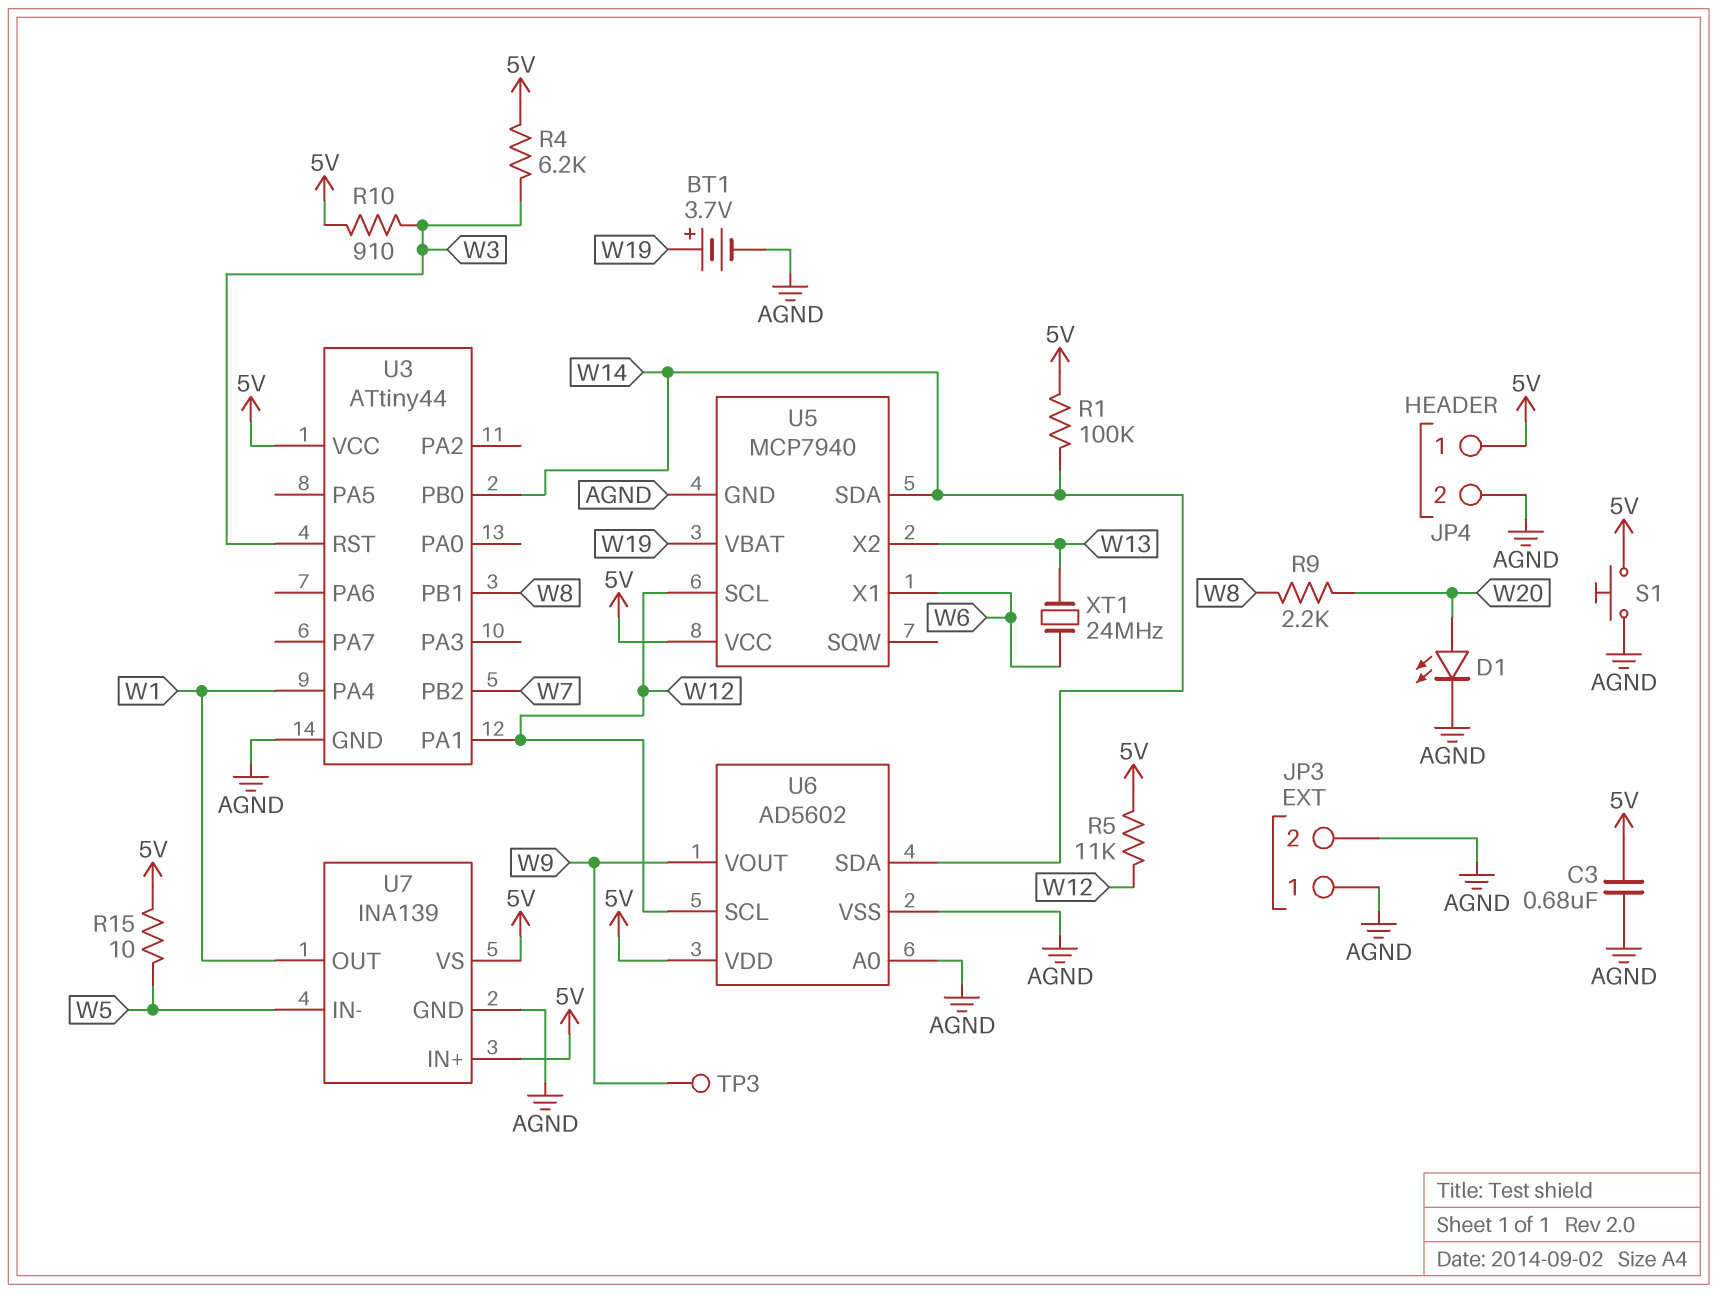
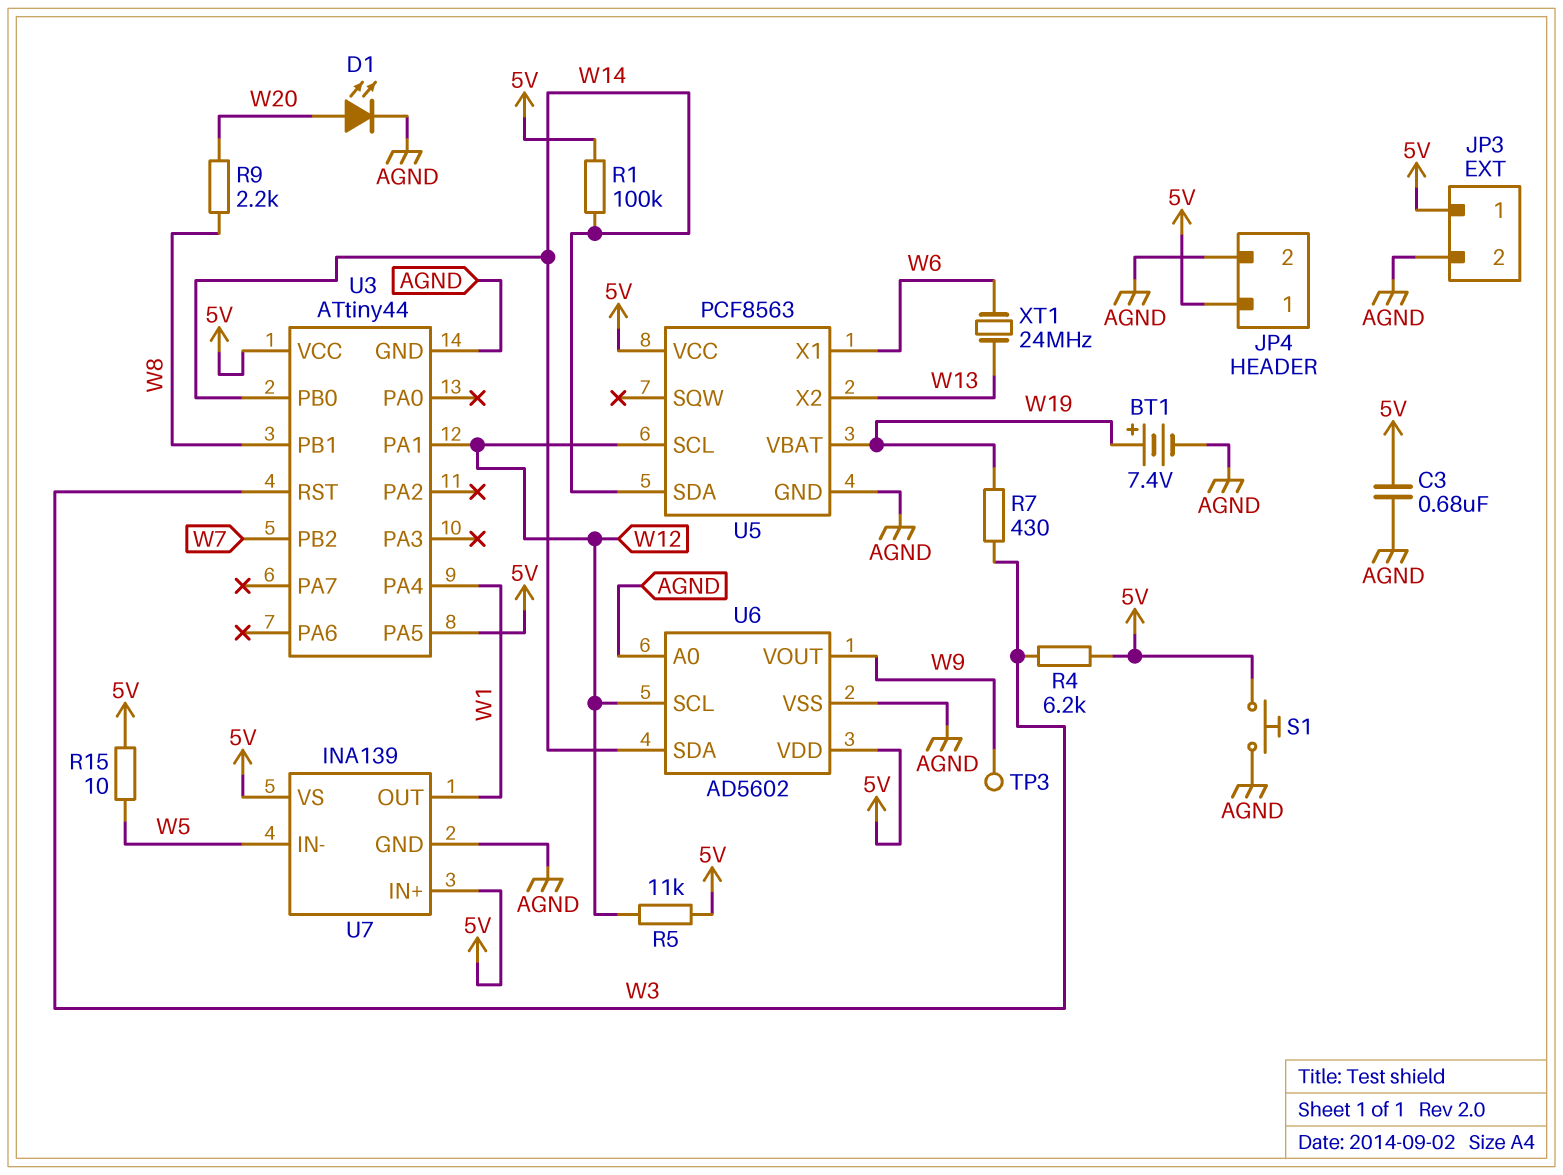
BT1: 3.7V (plus W19, minus AGND) -> 7.4V (plus W19, minus AGND)
JP3 pin 1: AGND -> 5V
R7: none -> 430 (W3, W19)
R10: 910 (5V, W3) -> none
U3 pin PA5: none -> 5V
U5: MCP7940 -> PCF8563

